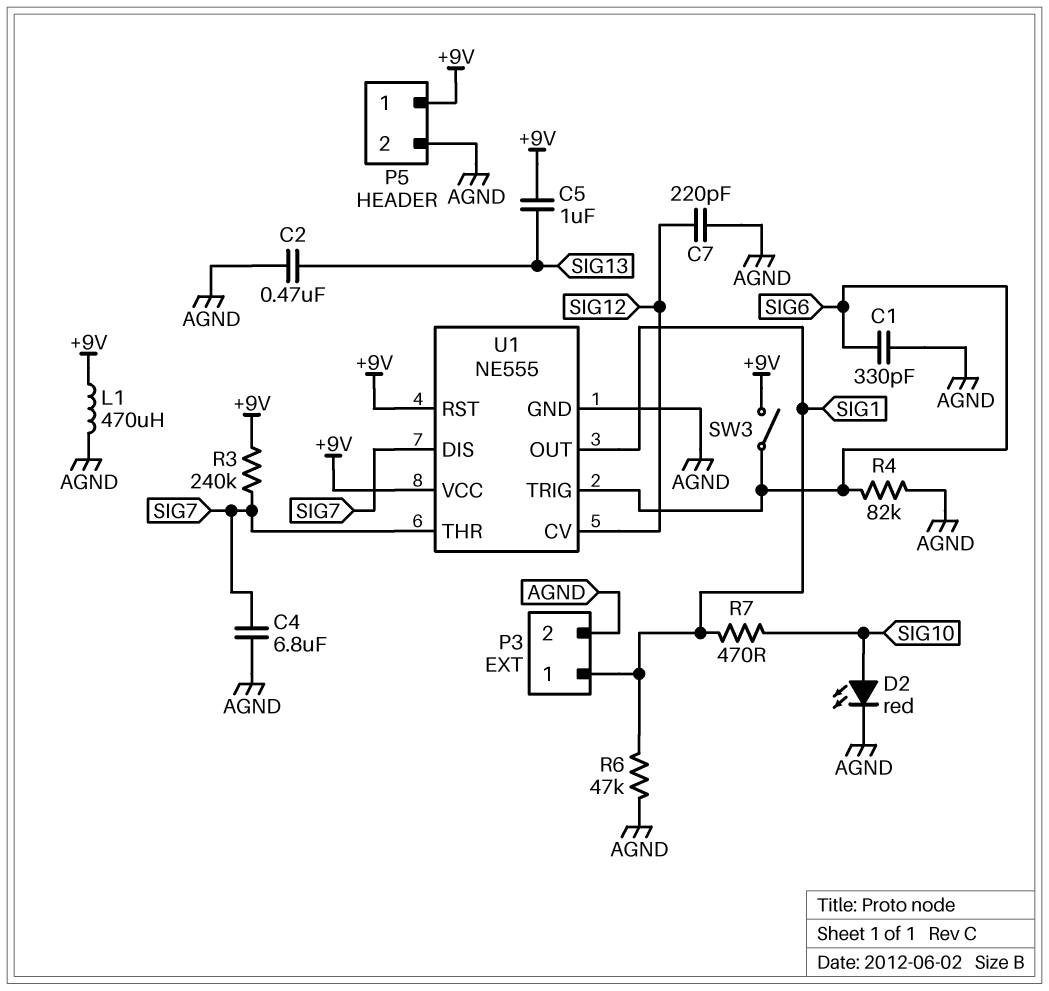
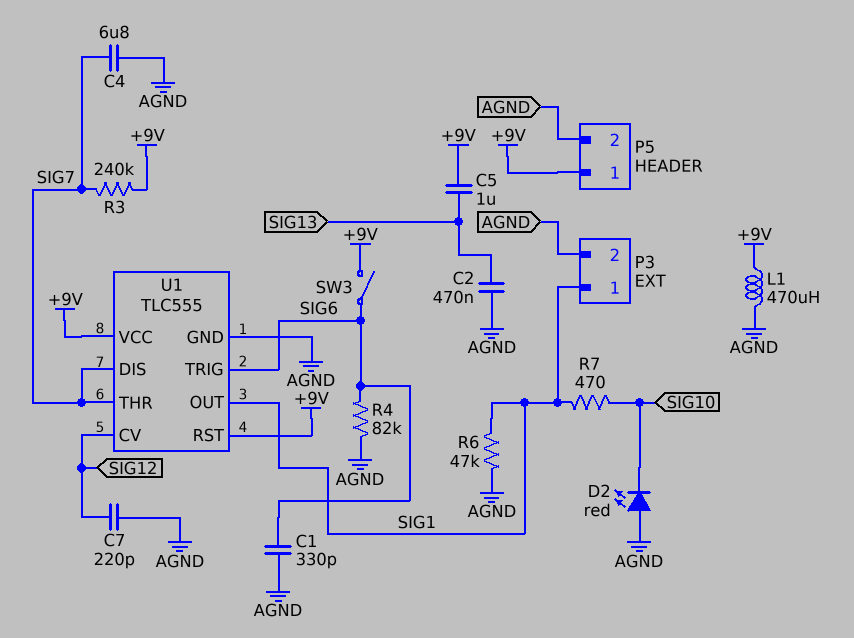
D2: LED red (A SIG10, K AGND) -> LED red (A AGND, K SIG10)
U1: NE555 -> TLC555

